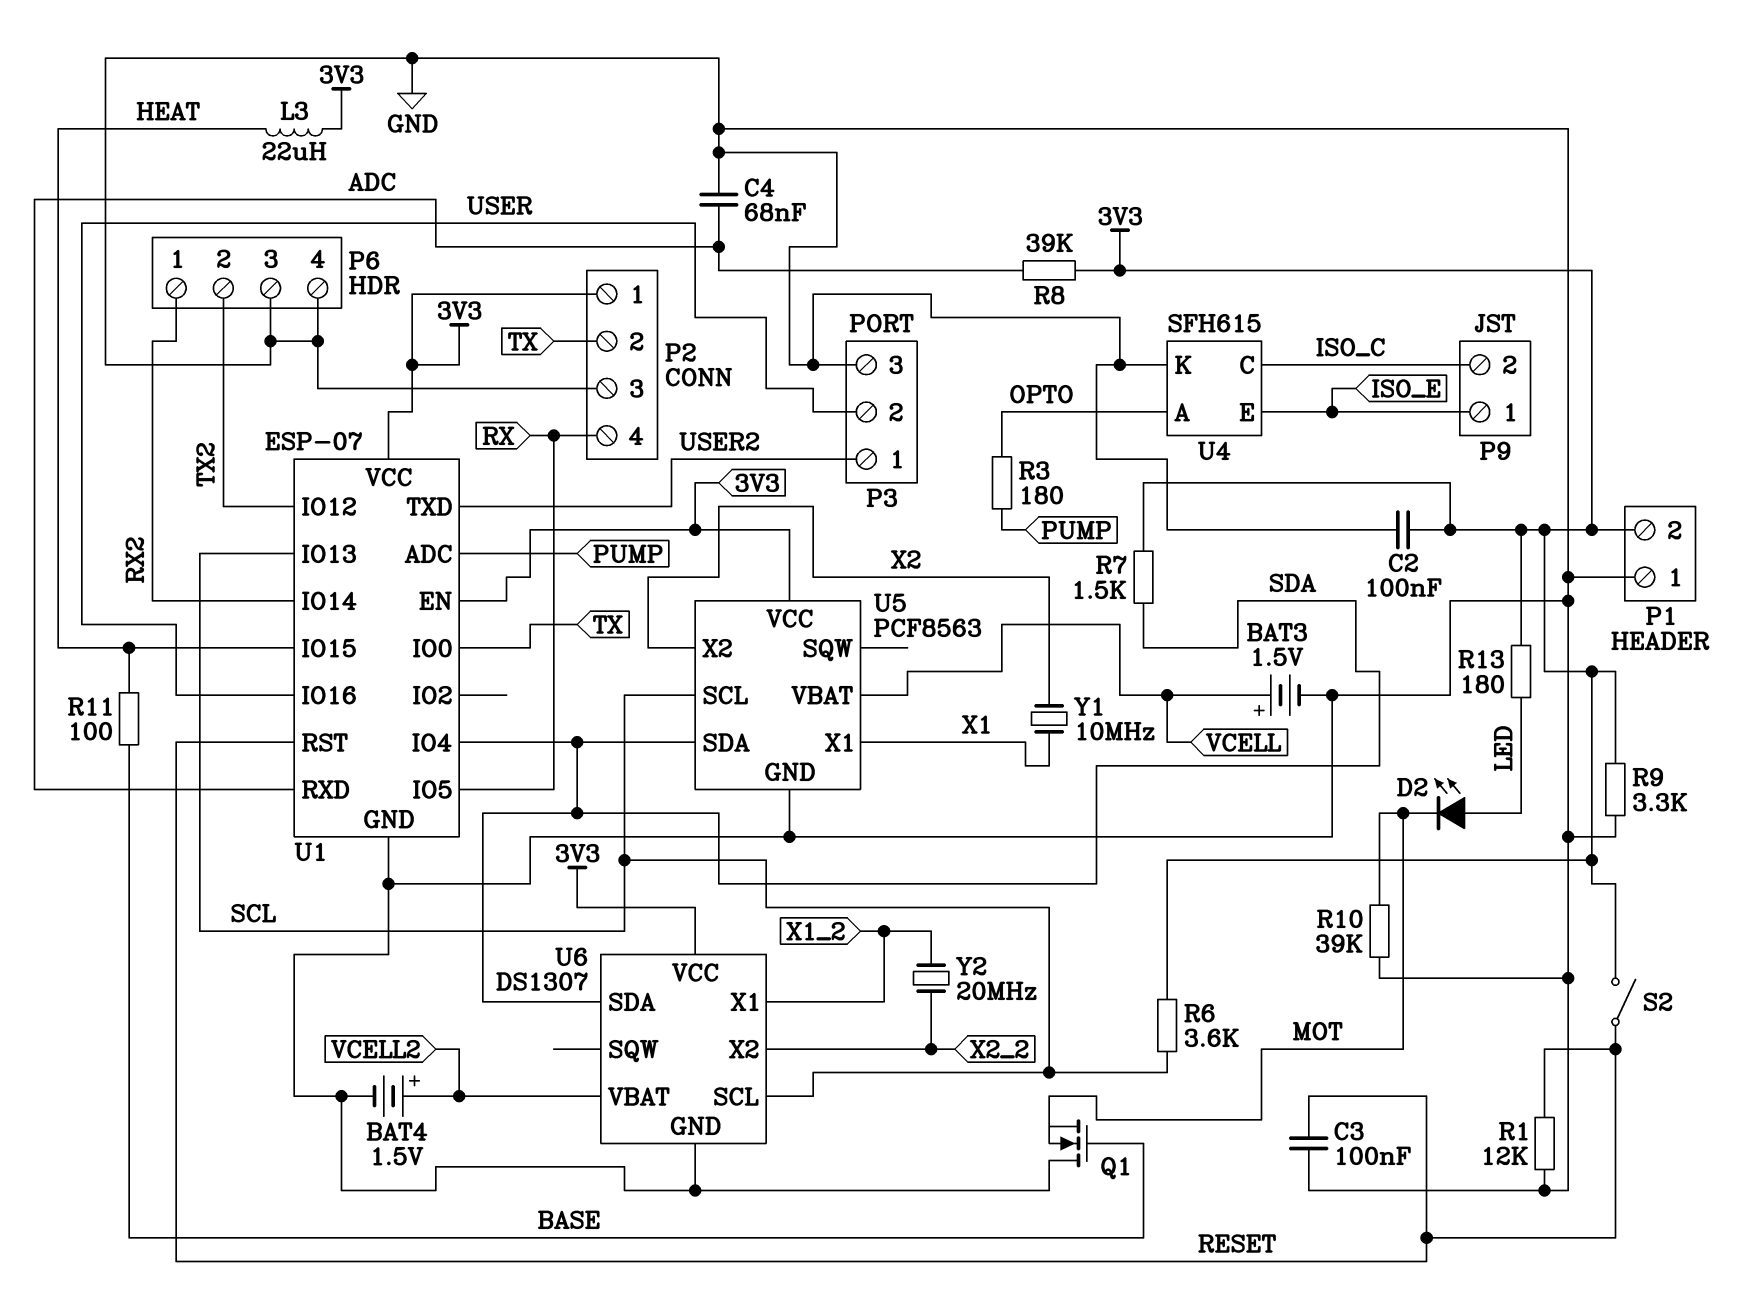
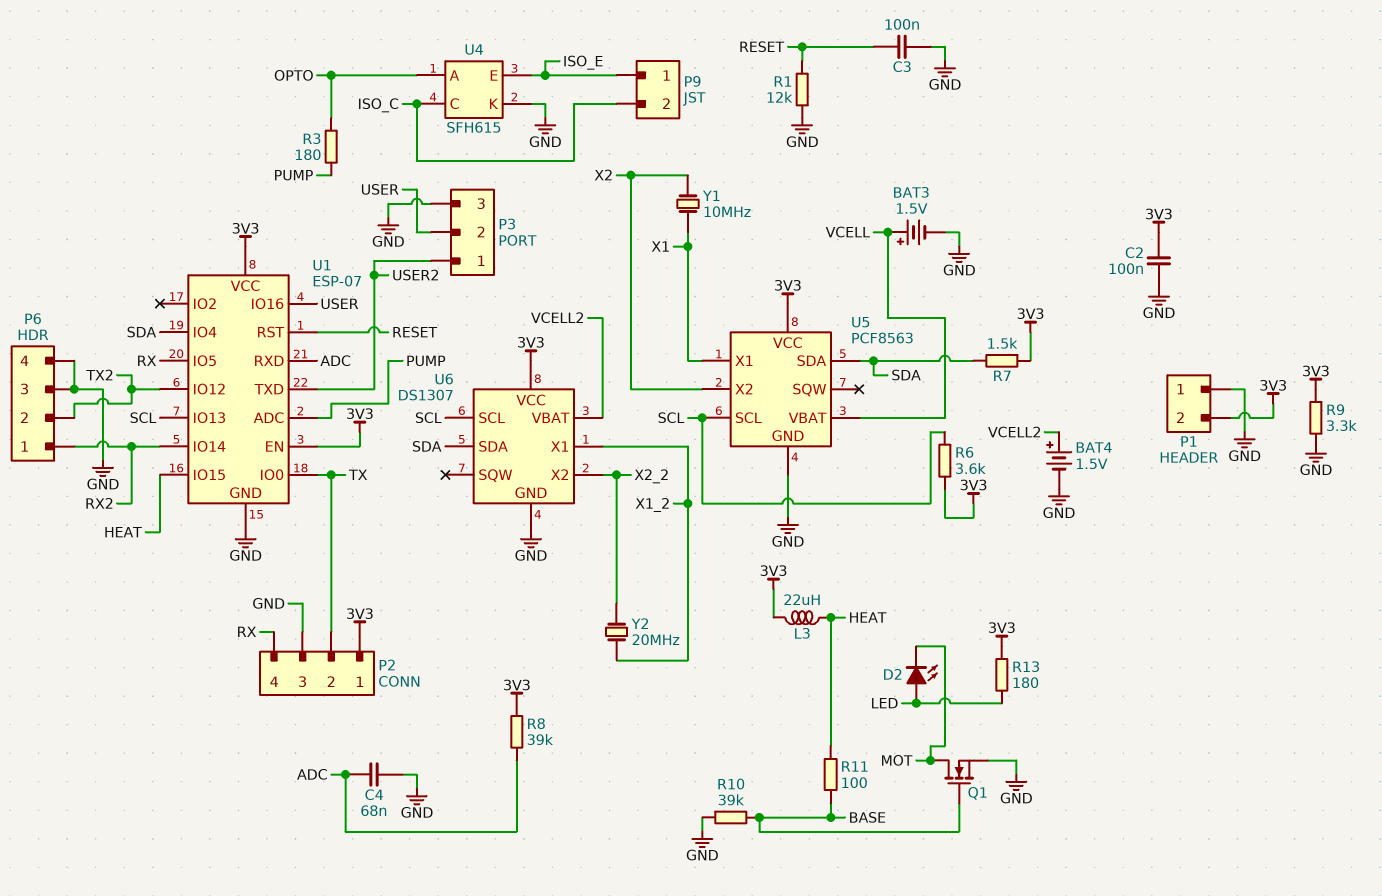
Q1: NMOS (G BASE, D GND, S MOT) -> NMOS (G BASE, D MOT, S GND)
R10: 39k (GND, MOT) -> 39k (BASE, GND)
S2: switch (3V3, RESET) -> none

